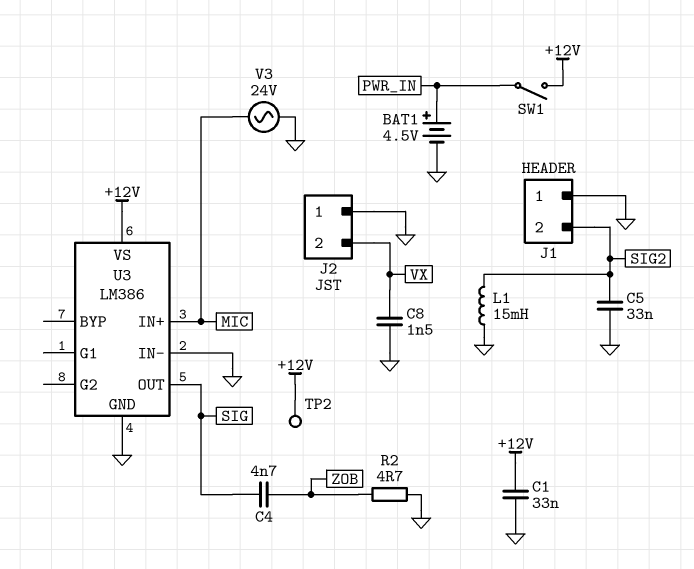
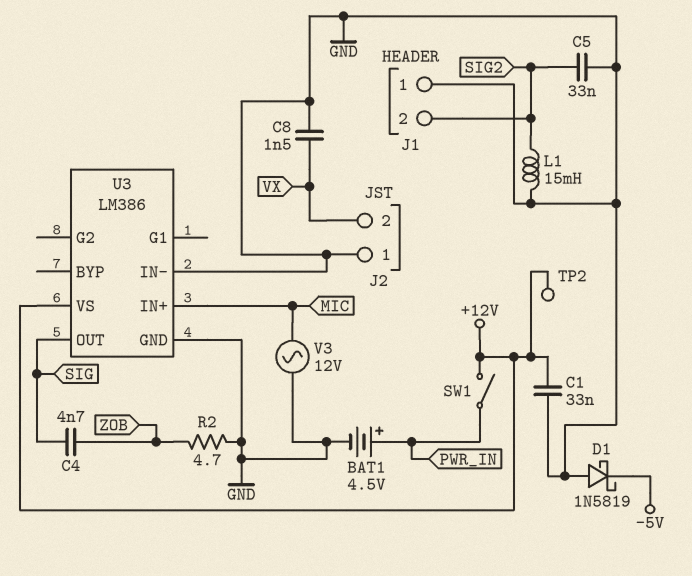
D1: none -> schottky 1N5819 (A GND, K -5V)
V3: AC 24V (GND, MIC) -> AC 12V (GND, MIC)

